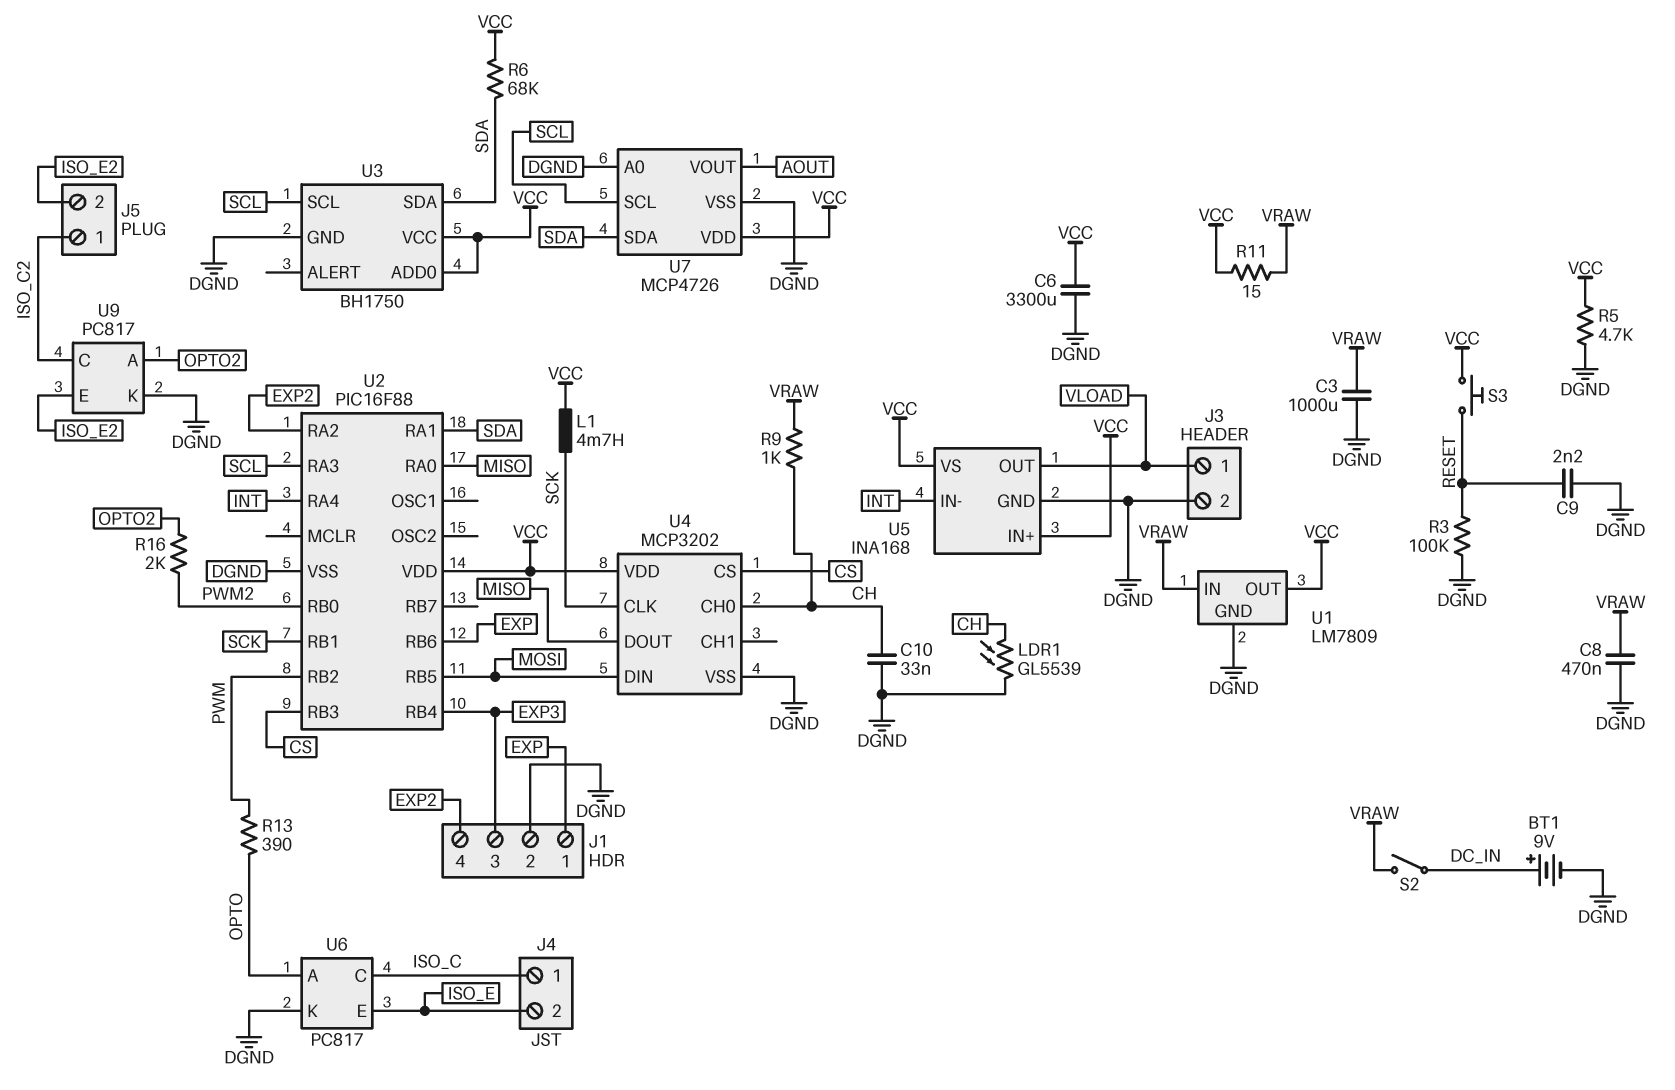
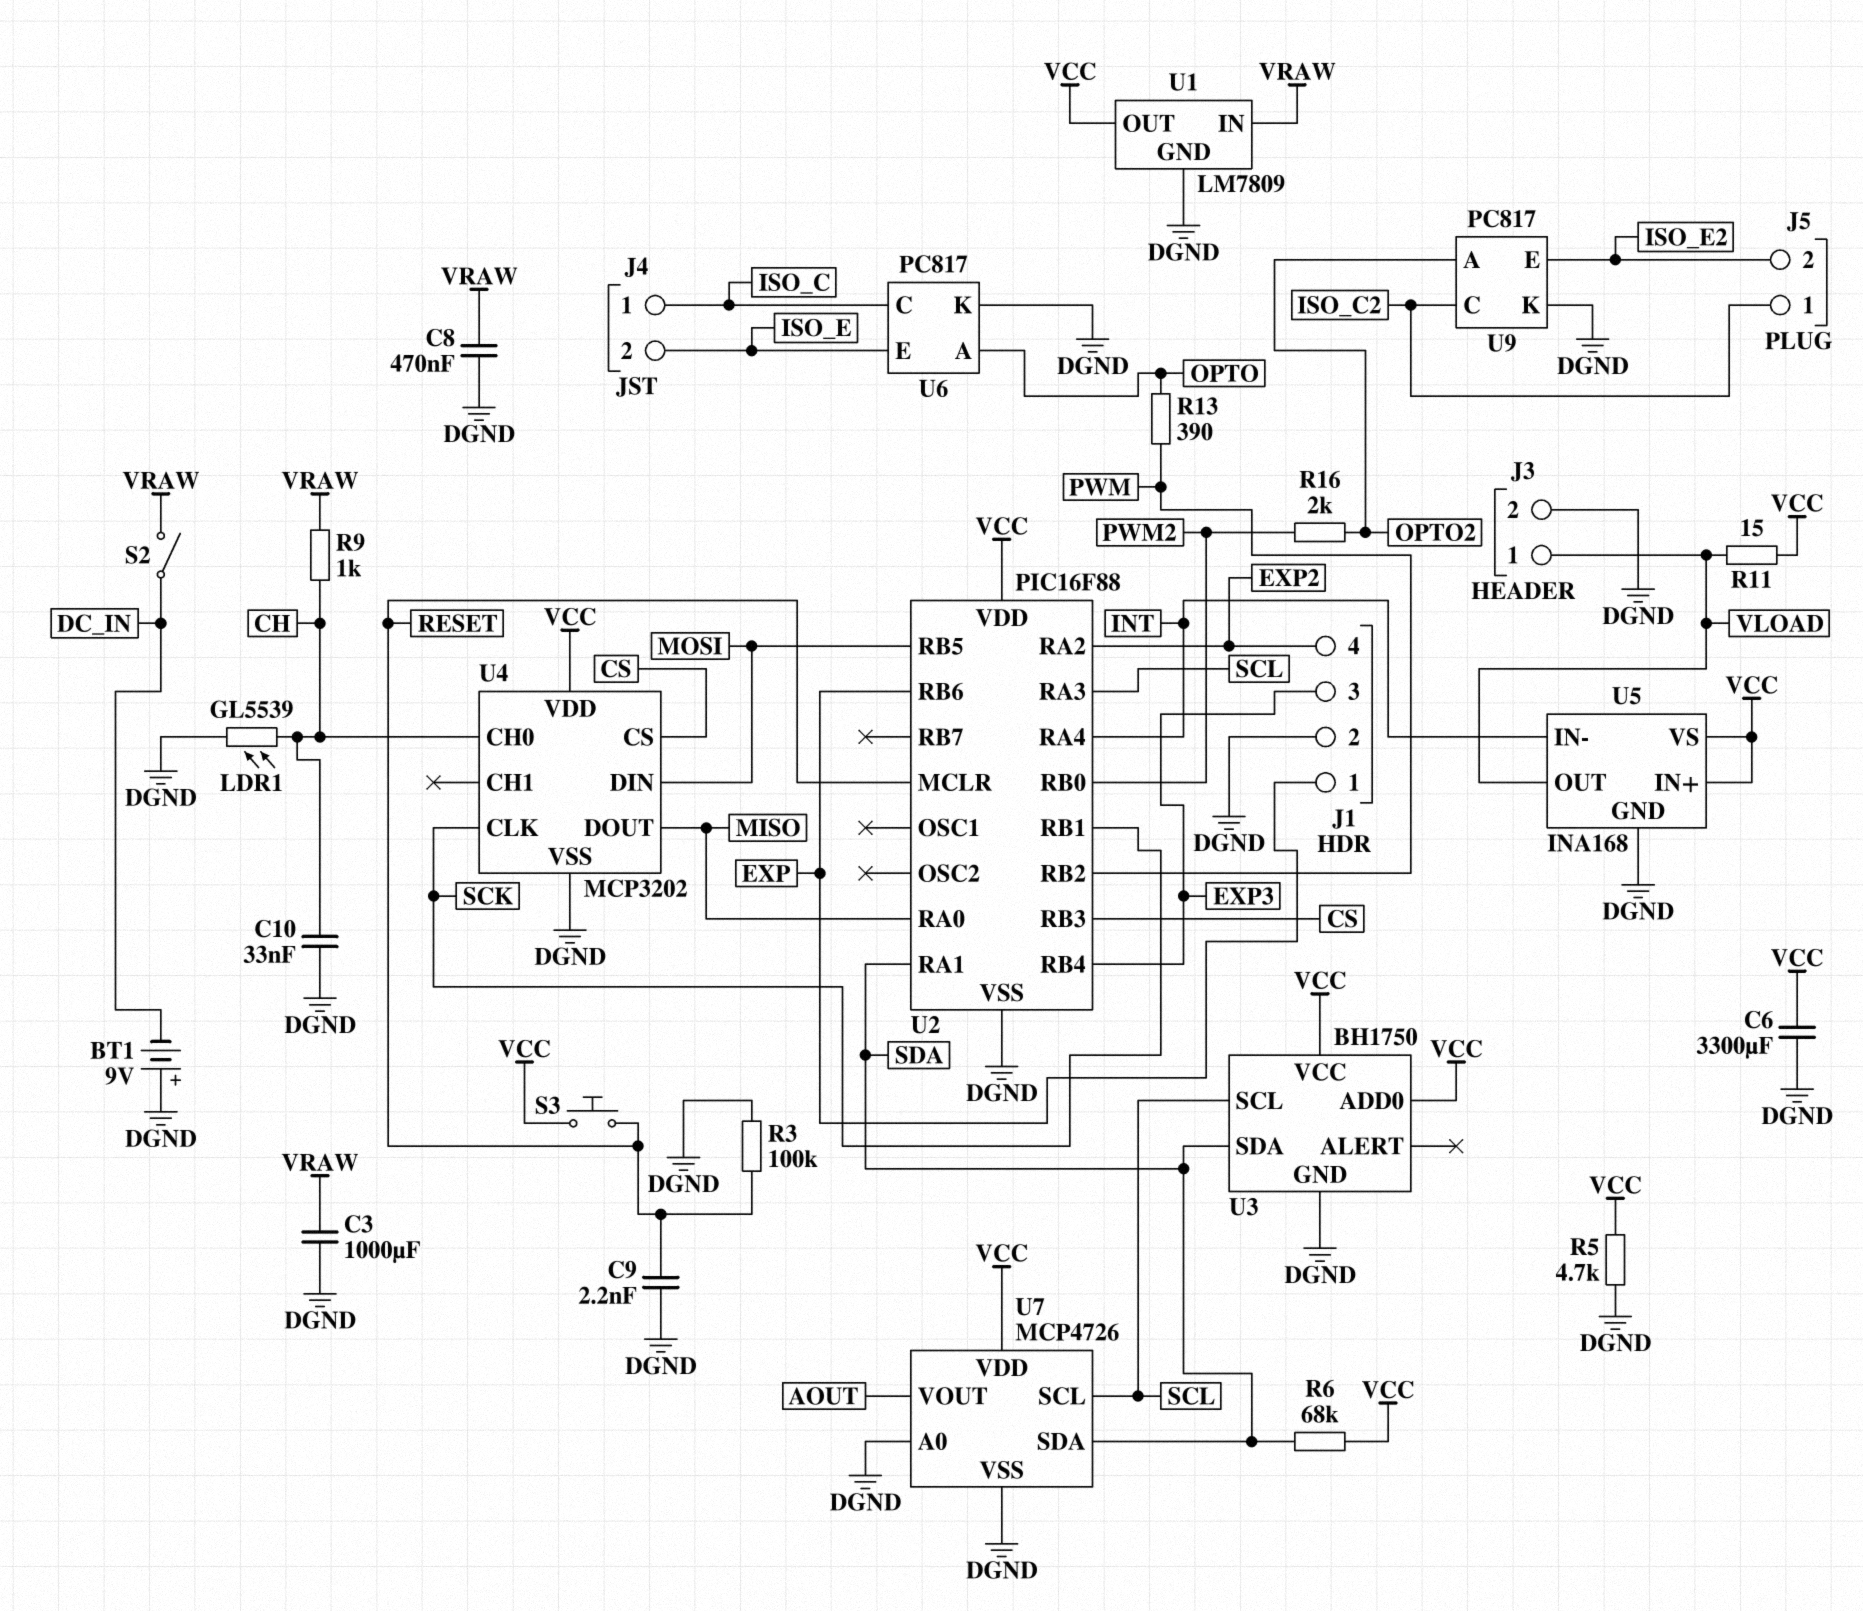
BT1: 9V (plus DC_IN, minus DGND) -> 9V (plus DGND, minus DC_IN)
L1: 4.7mH (SCK, VCC) -> none
R11: 15 (VCC, VRAW) -> 15 (VCC, VLOAD)
U2 pin MCLR: none -> RESET

